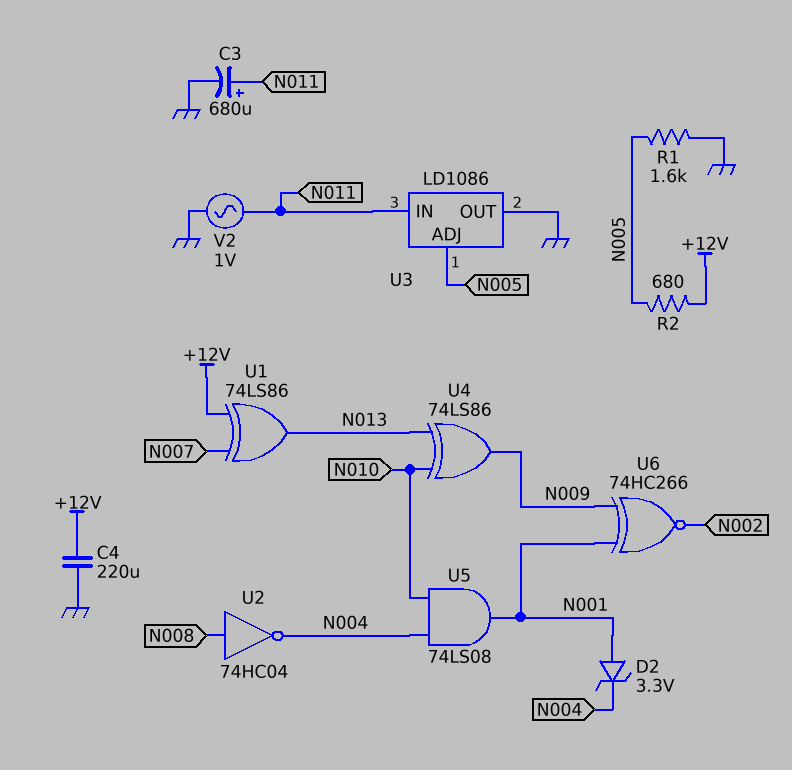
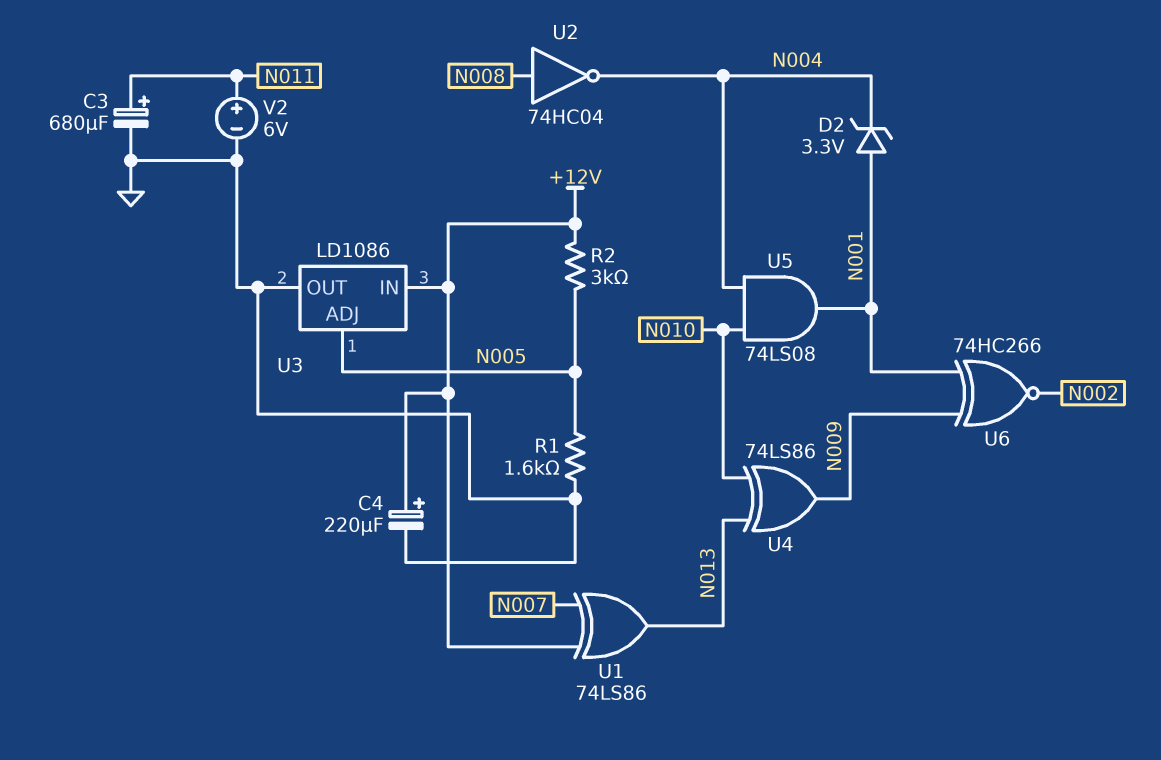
C4: 220uF (+12V, GND) -> 220uF (plus +12V, minus GND)
R2: 680 (+12V, N005) -> 3k (+12V, N005)
U3 pin IN: N011 -> +12V
V2: AC 1V (GND, N011) -> 6V (plus N011, minus GND)

